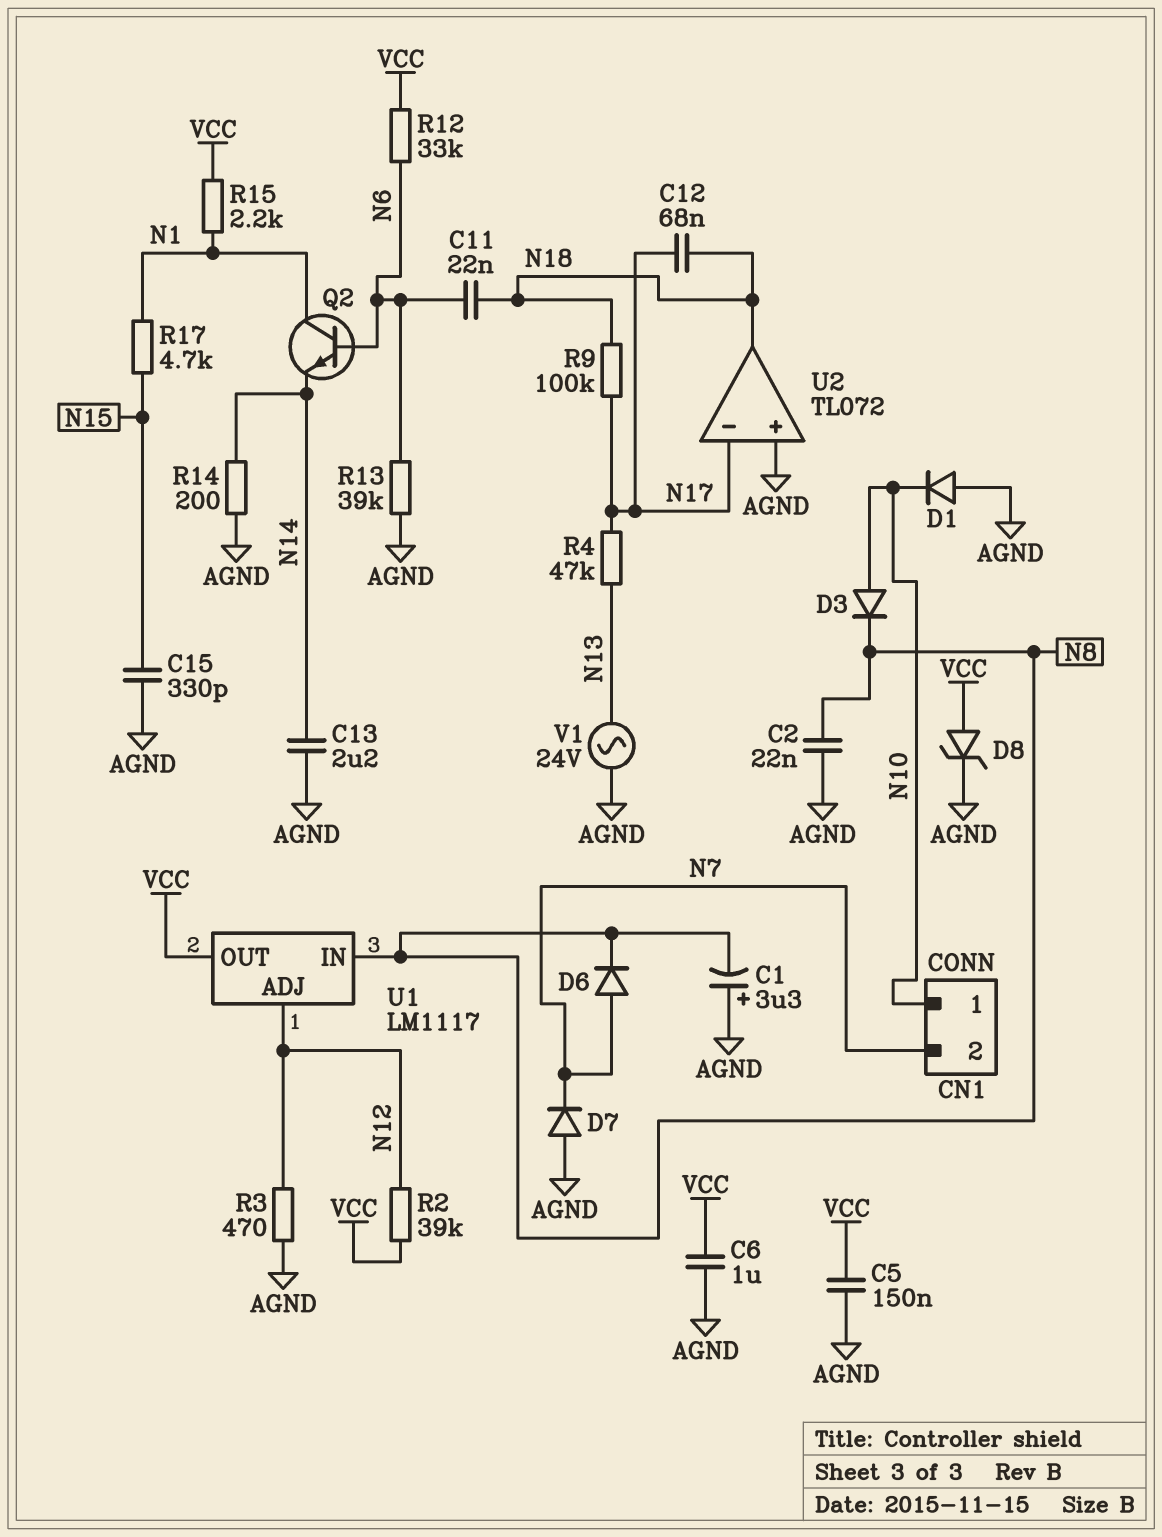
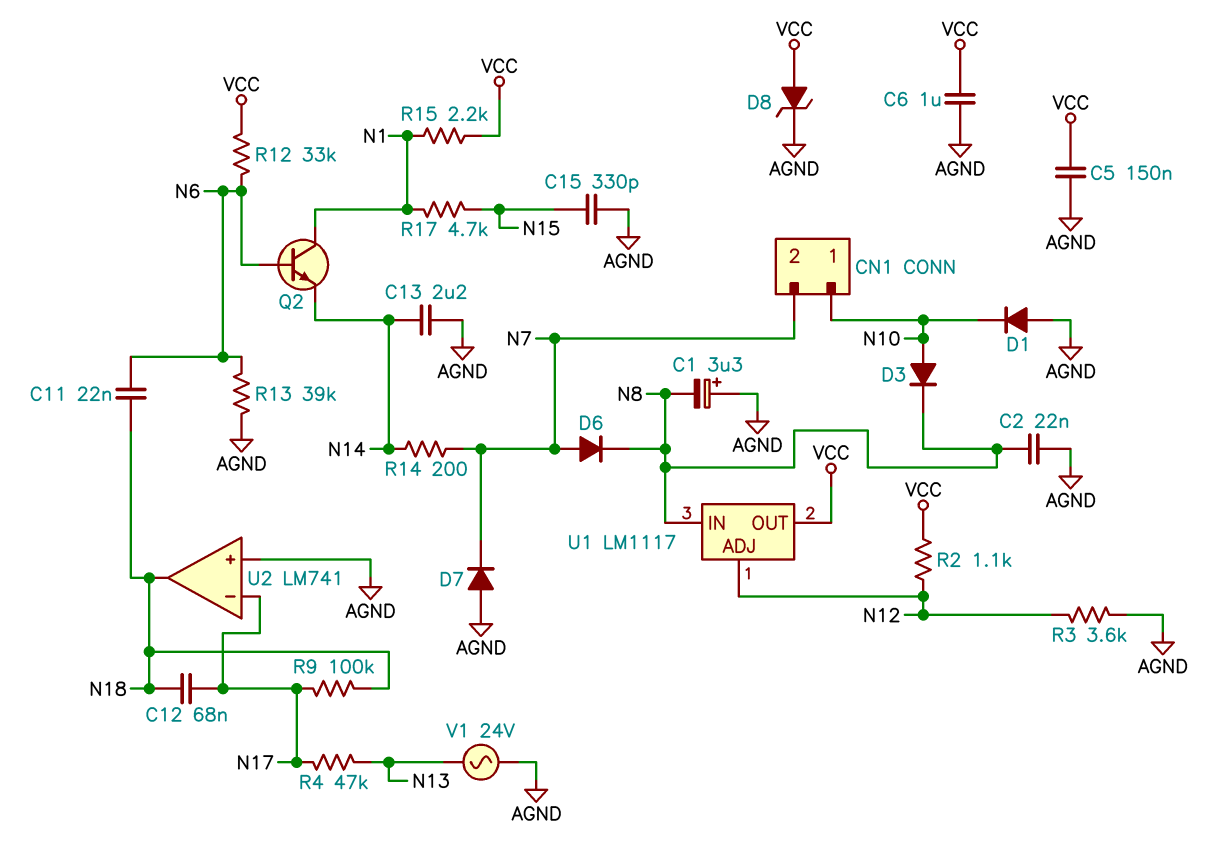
R2: 39k (N12, VCC) -> 1.1k (N12, VCC)
R3: 470 (AGND, N12) -> 3.6k (AGND, N12)
R14: 200 (AGND, N14) -> 200 (N7, N14)
U2: TL072 -> LM741

